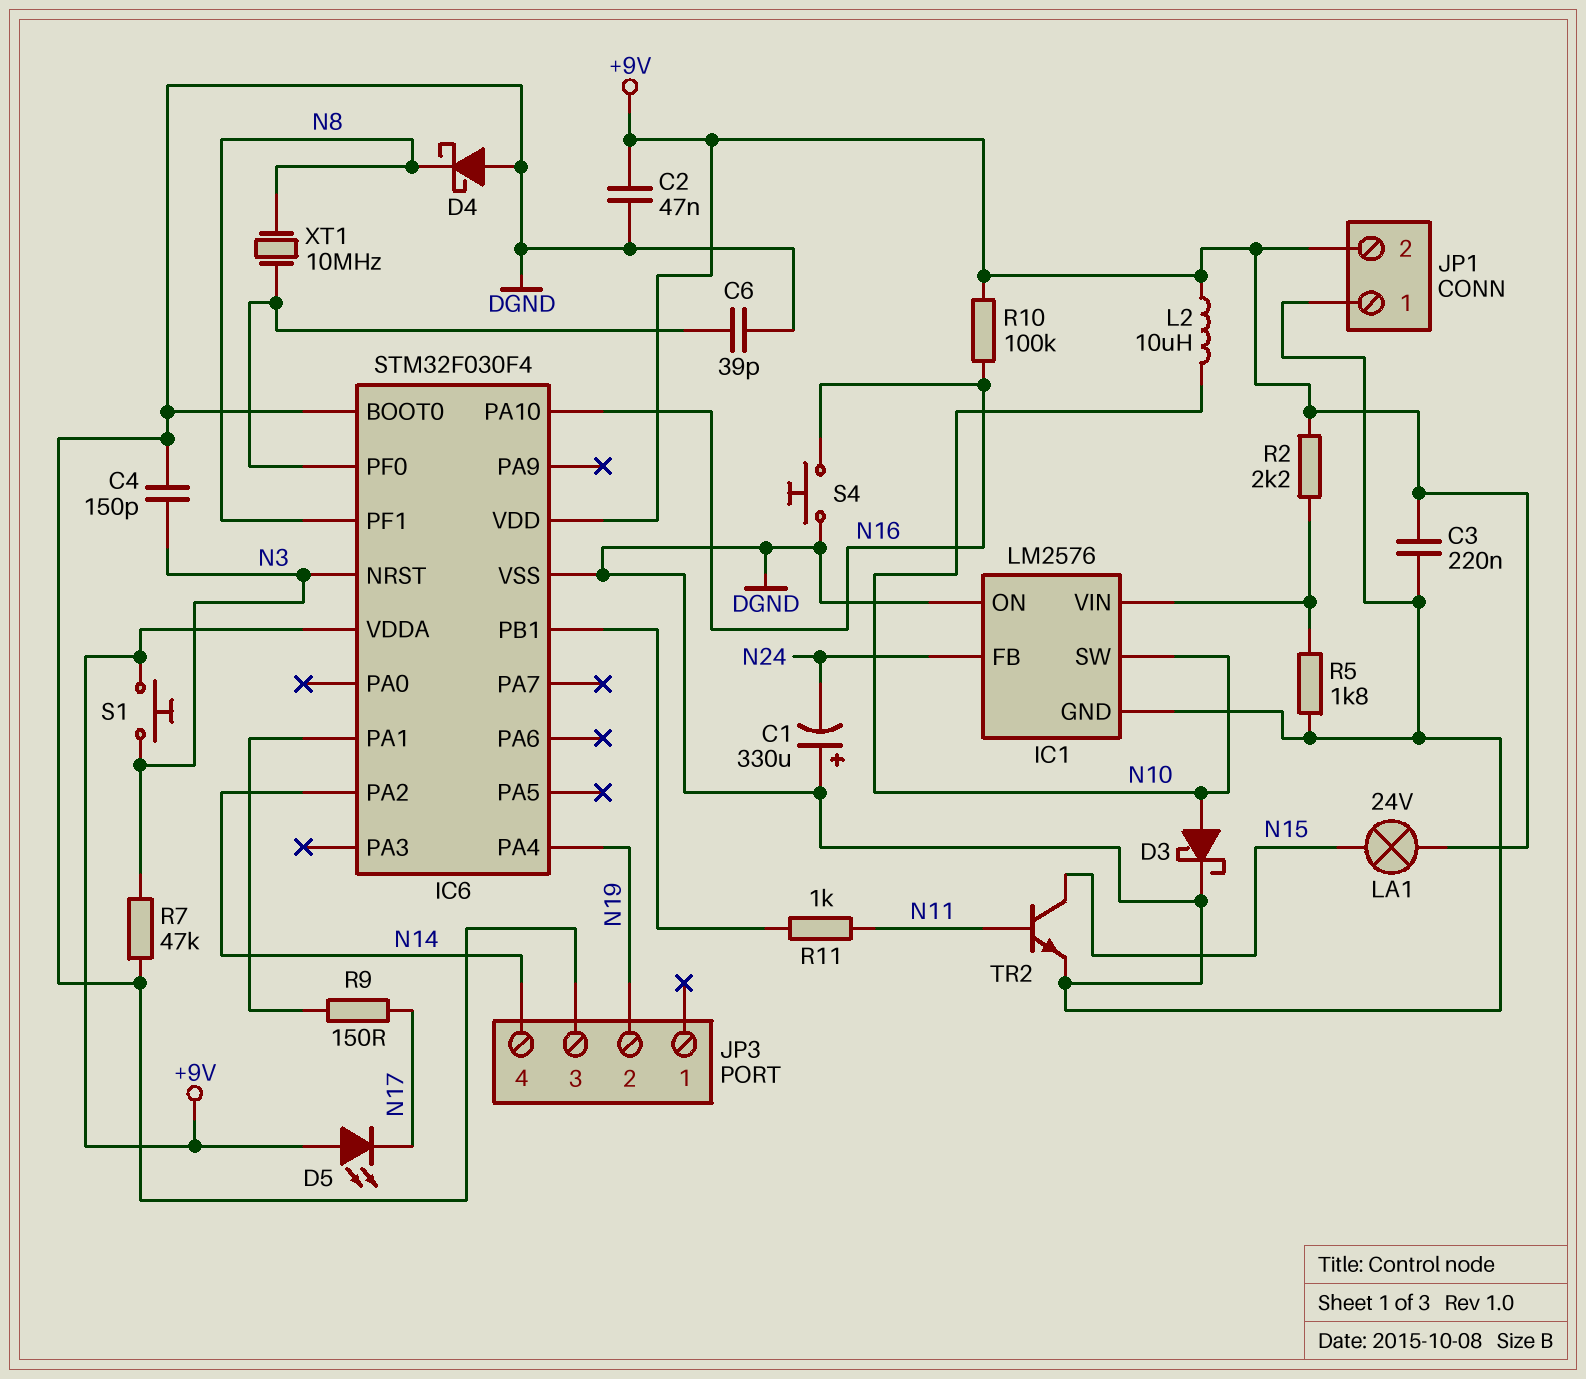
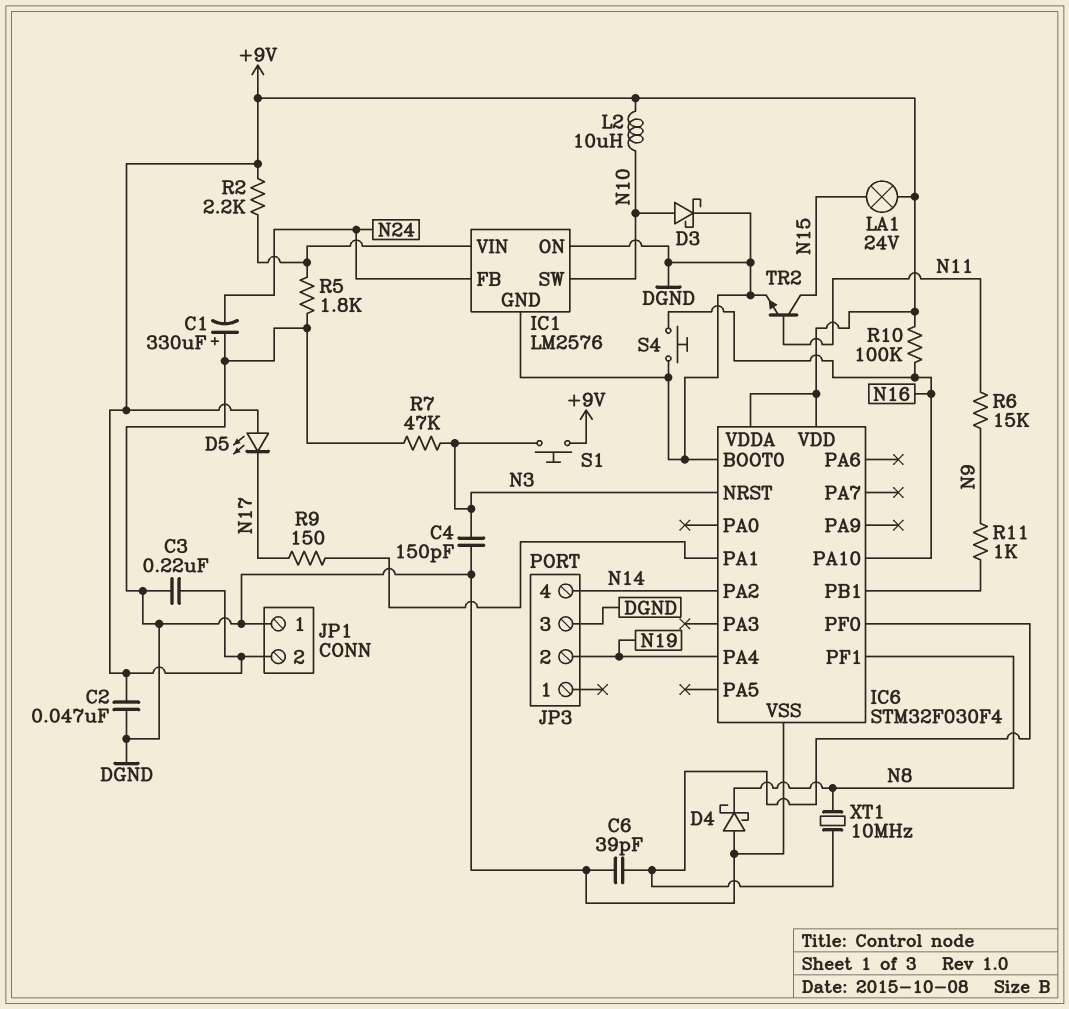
R6: none -> 15k (N9, N11)
R11: 1k (IC6/PB1, N11) -> 1k (IC6/PB1, N9)

